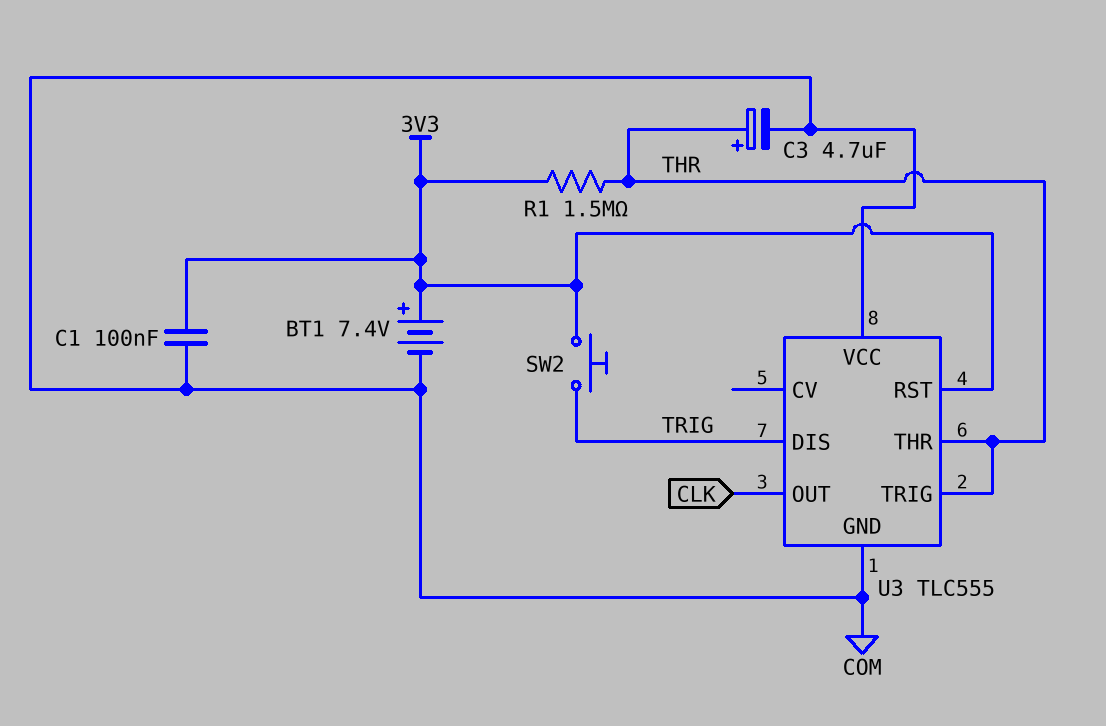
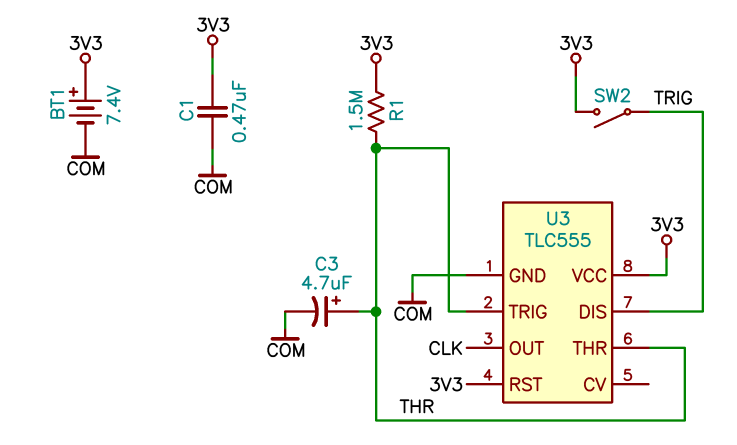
C1: 100nF (3V3, COM) -> 470nF (3V3, COM)
SW2: button (3V3, TRIG) -> switch (3V3, TRIG)
U3 pin VCC: COM -> 3V3

